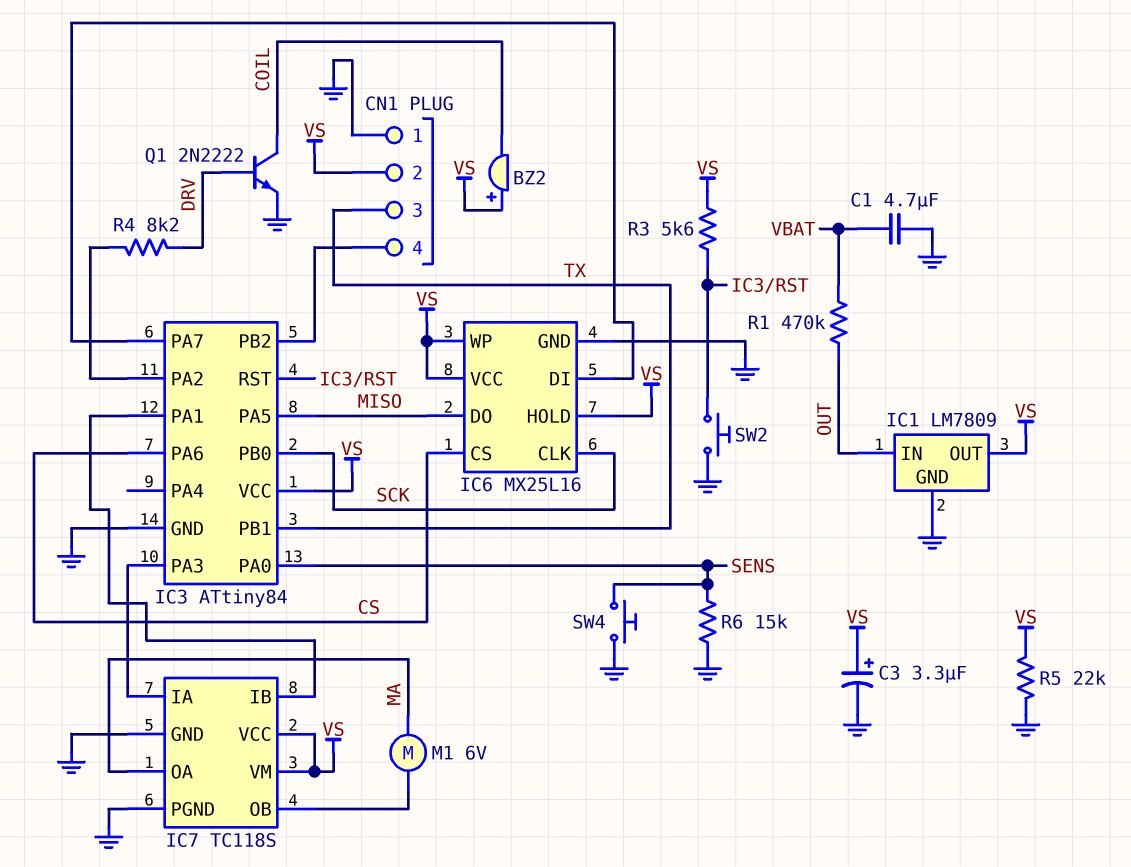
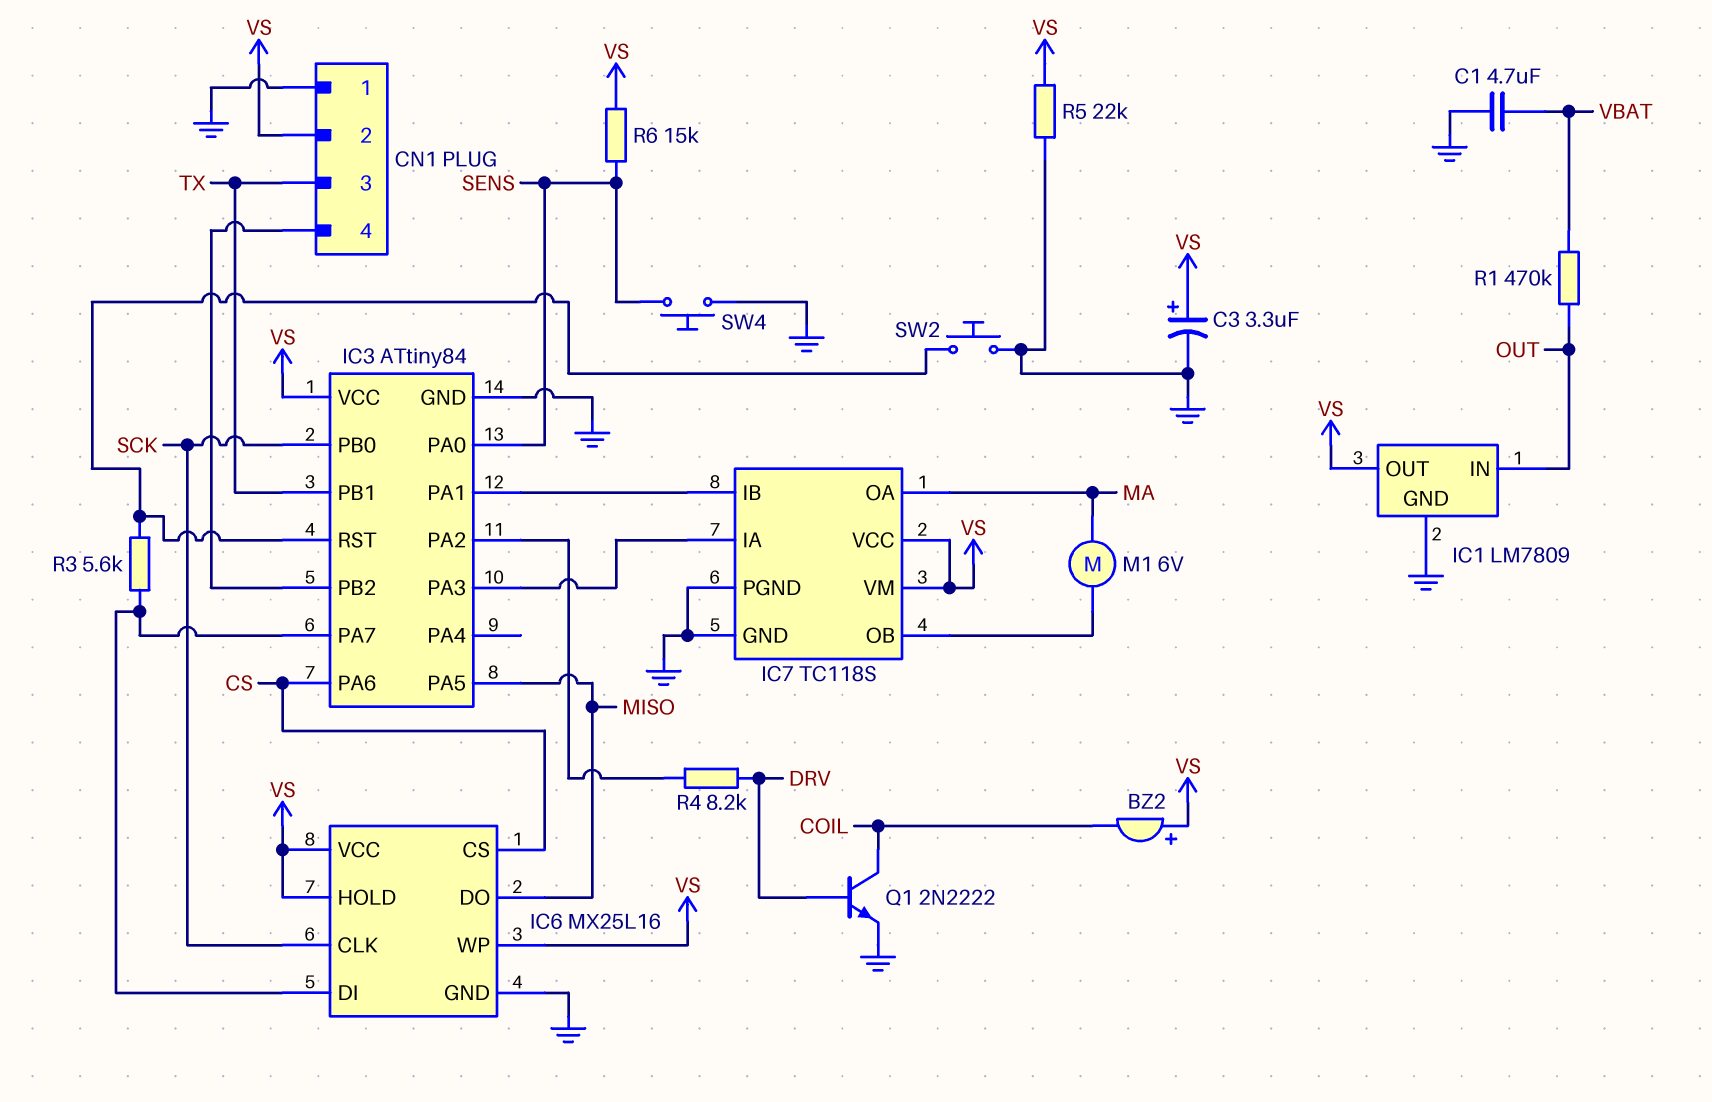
R3: 5.6k (IC3/RST, VS) -> 5.6k (IC3/PA7, IC3/RST)
R6: 15k (GND, SENS) -> 15k (SENS, VS)

